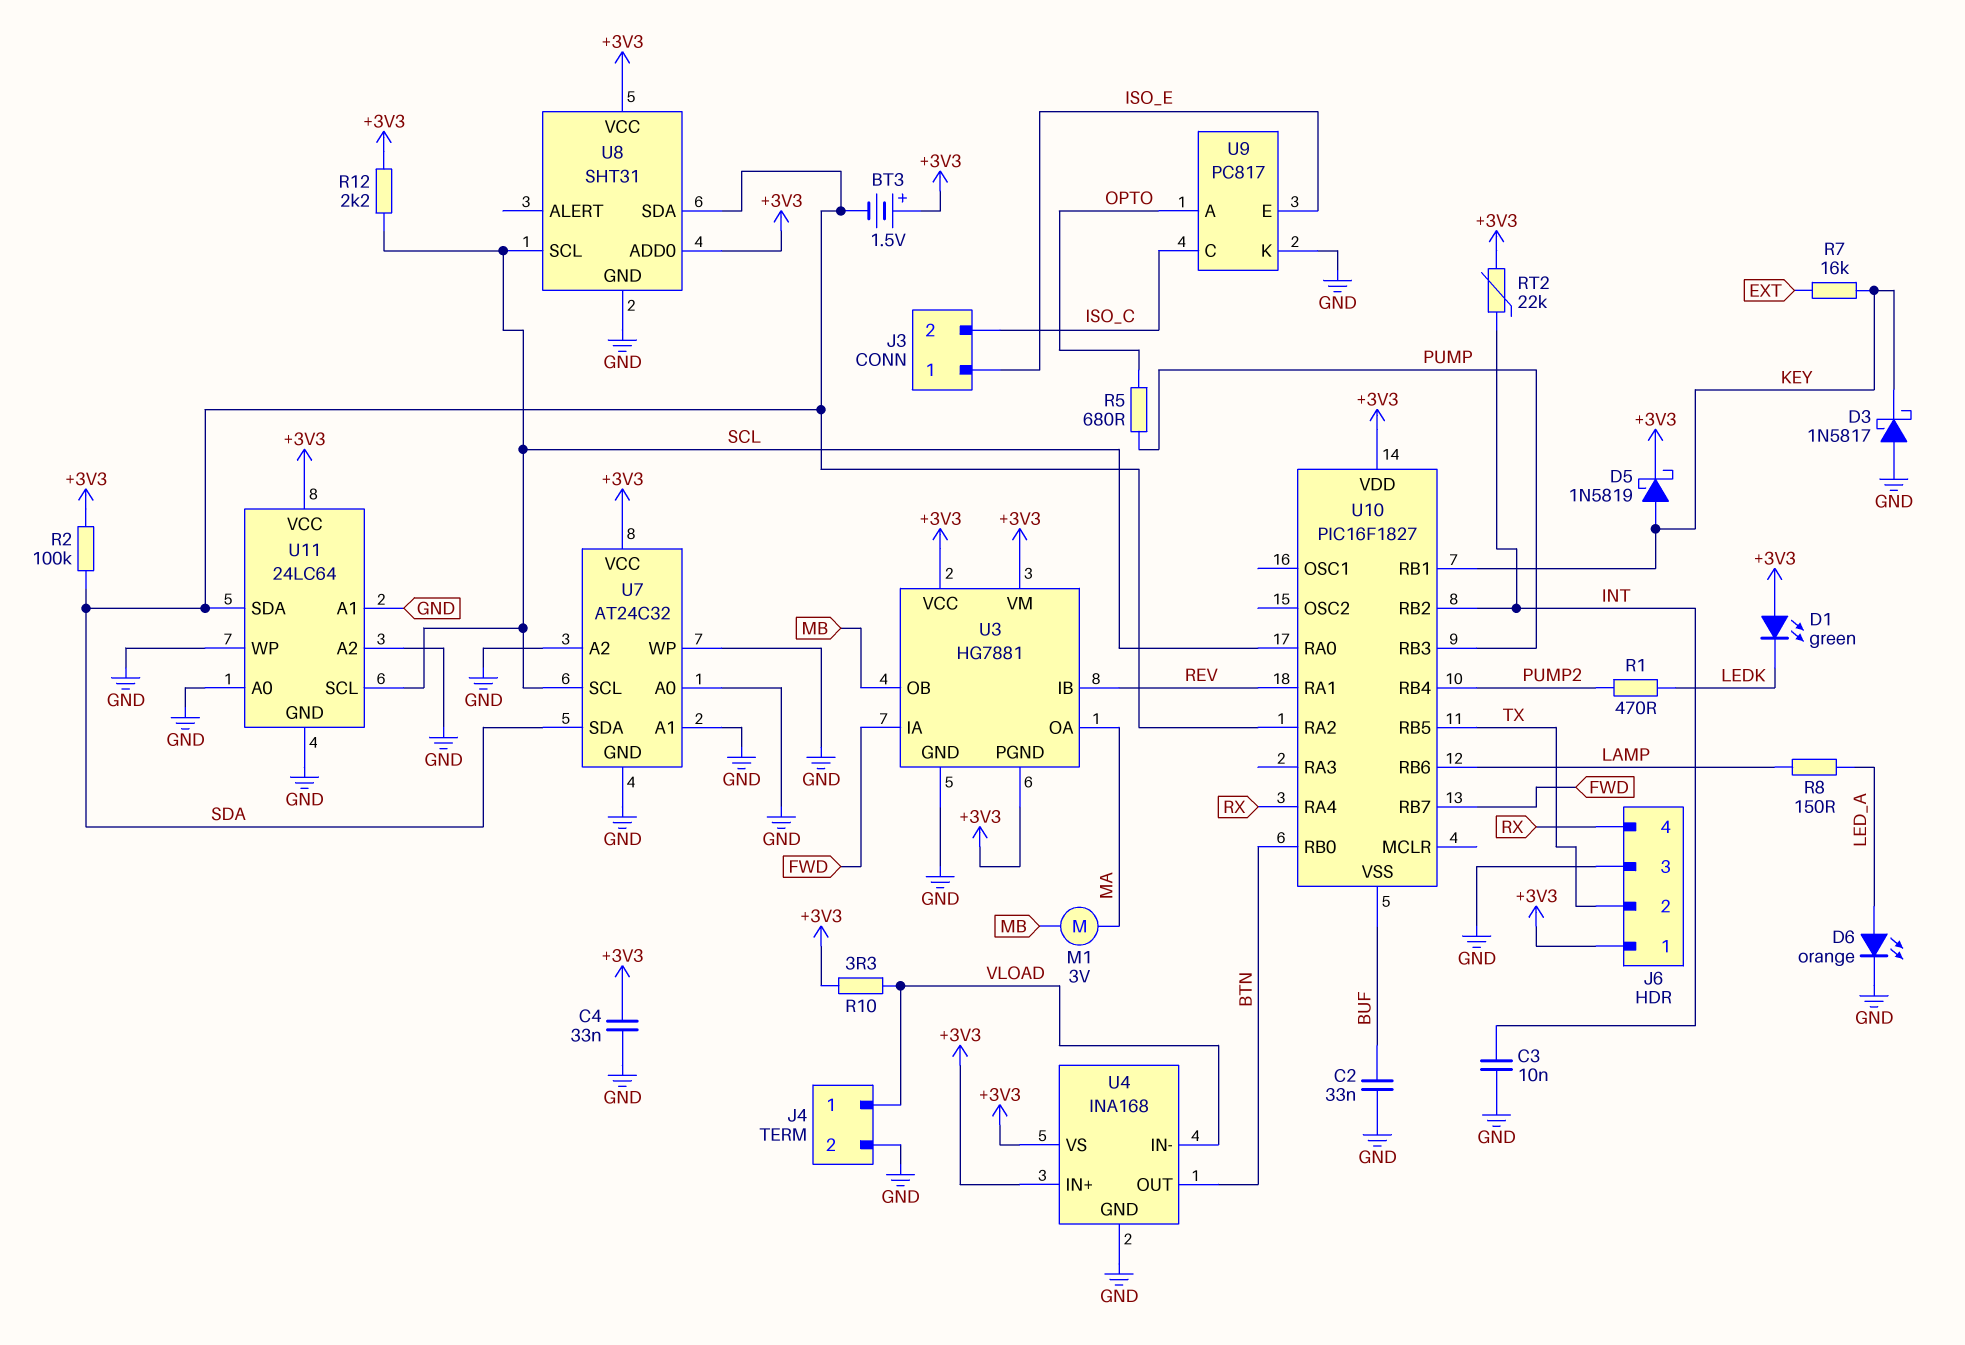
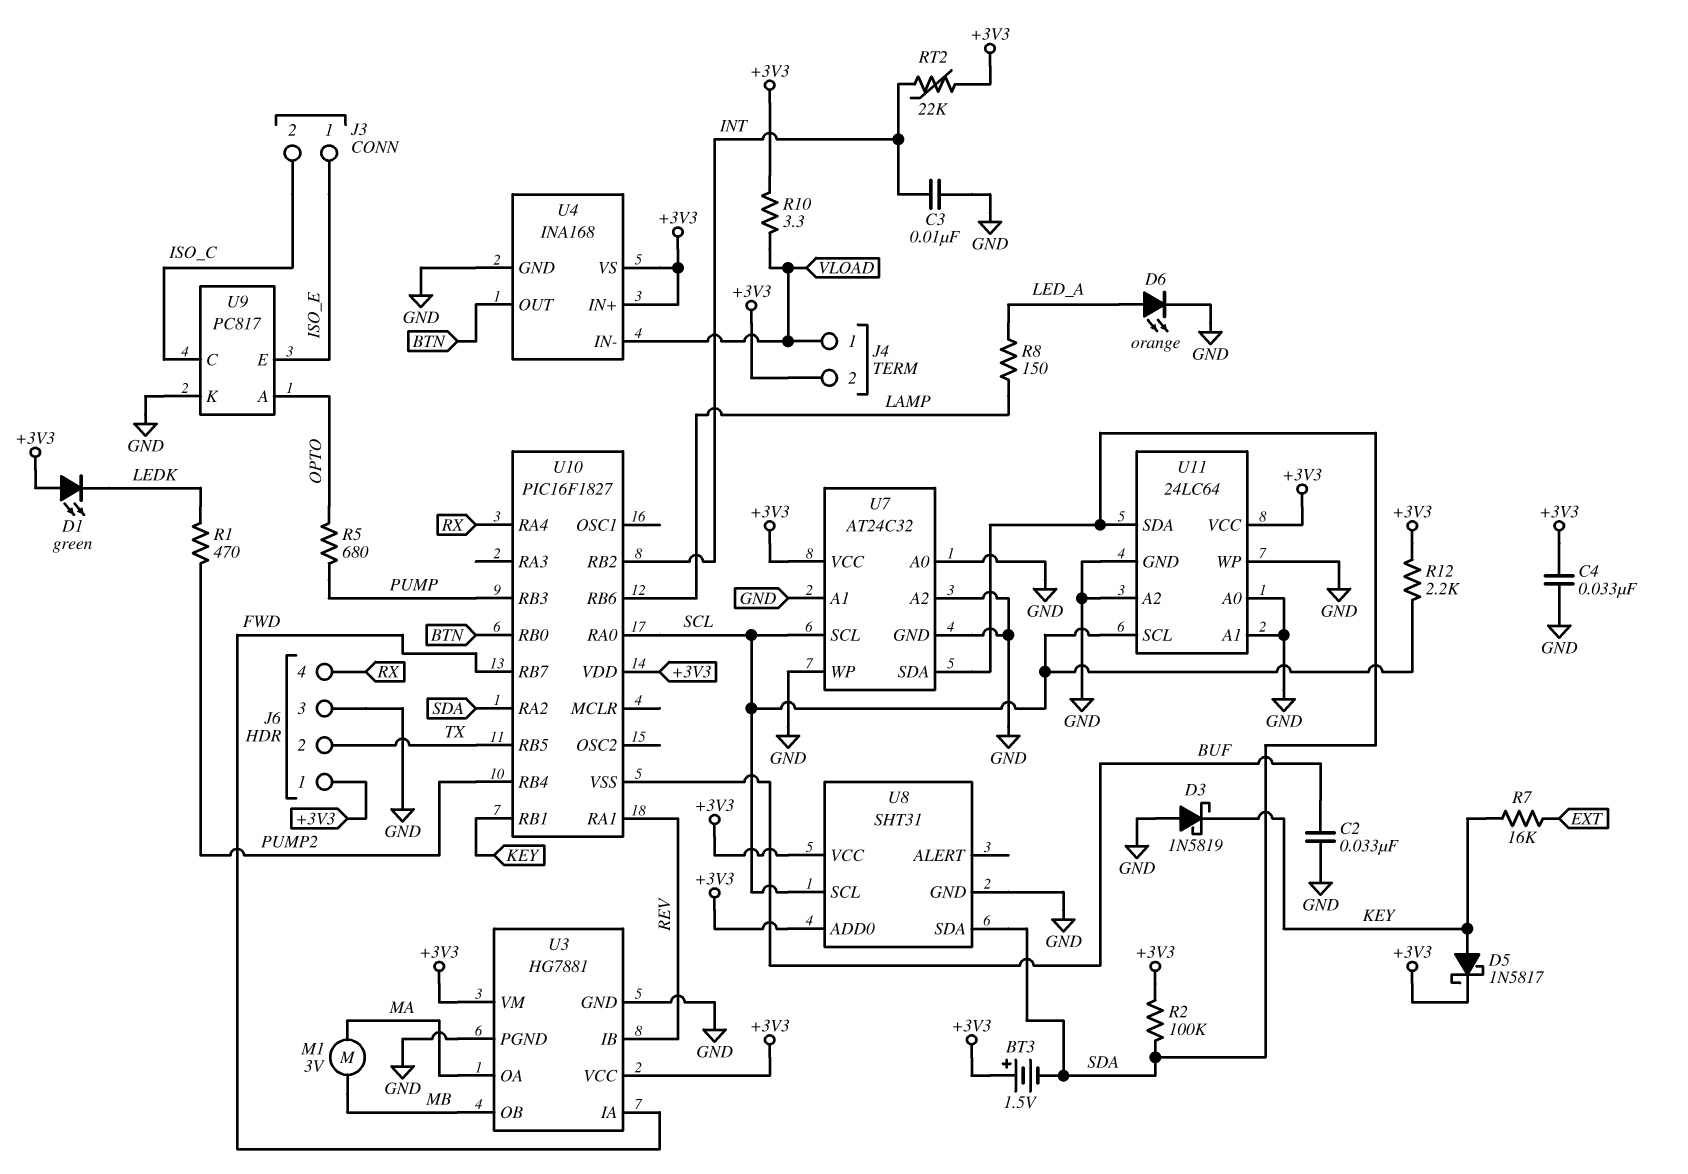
D3: schottky 1N5817 (A GND, K KEY) -> schottky 1N5819 (A GND, K KEY)
D5: schottky 1N5819 (A KEY, K +3V3) -> schottky 1N5817 (A KEY, K +3V3)
J4 pin 2: GND -> +3V3
U3 pin PGND: +3V3 -> GND

